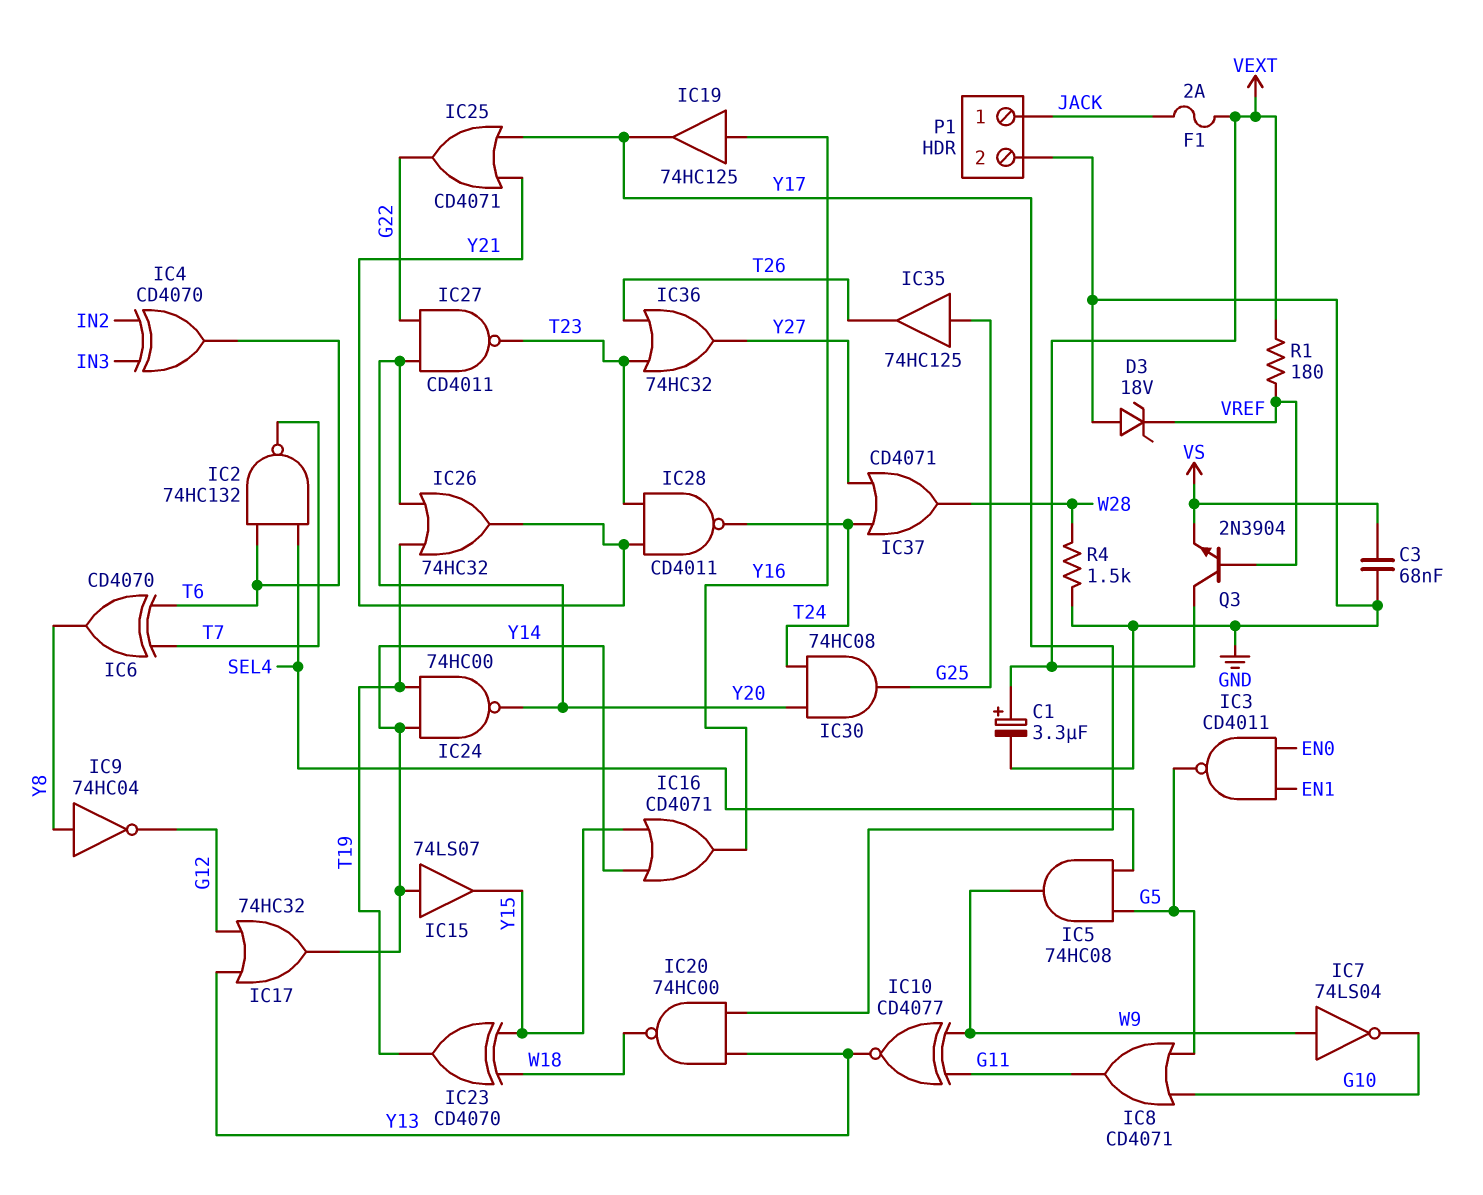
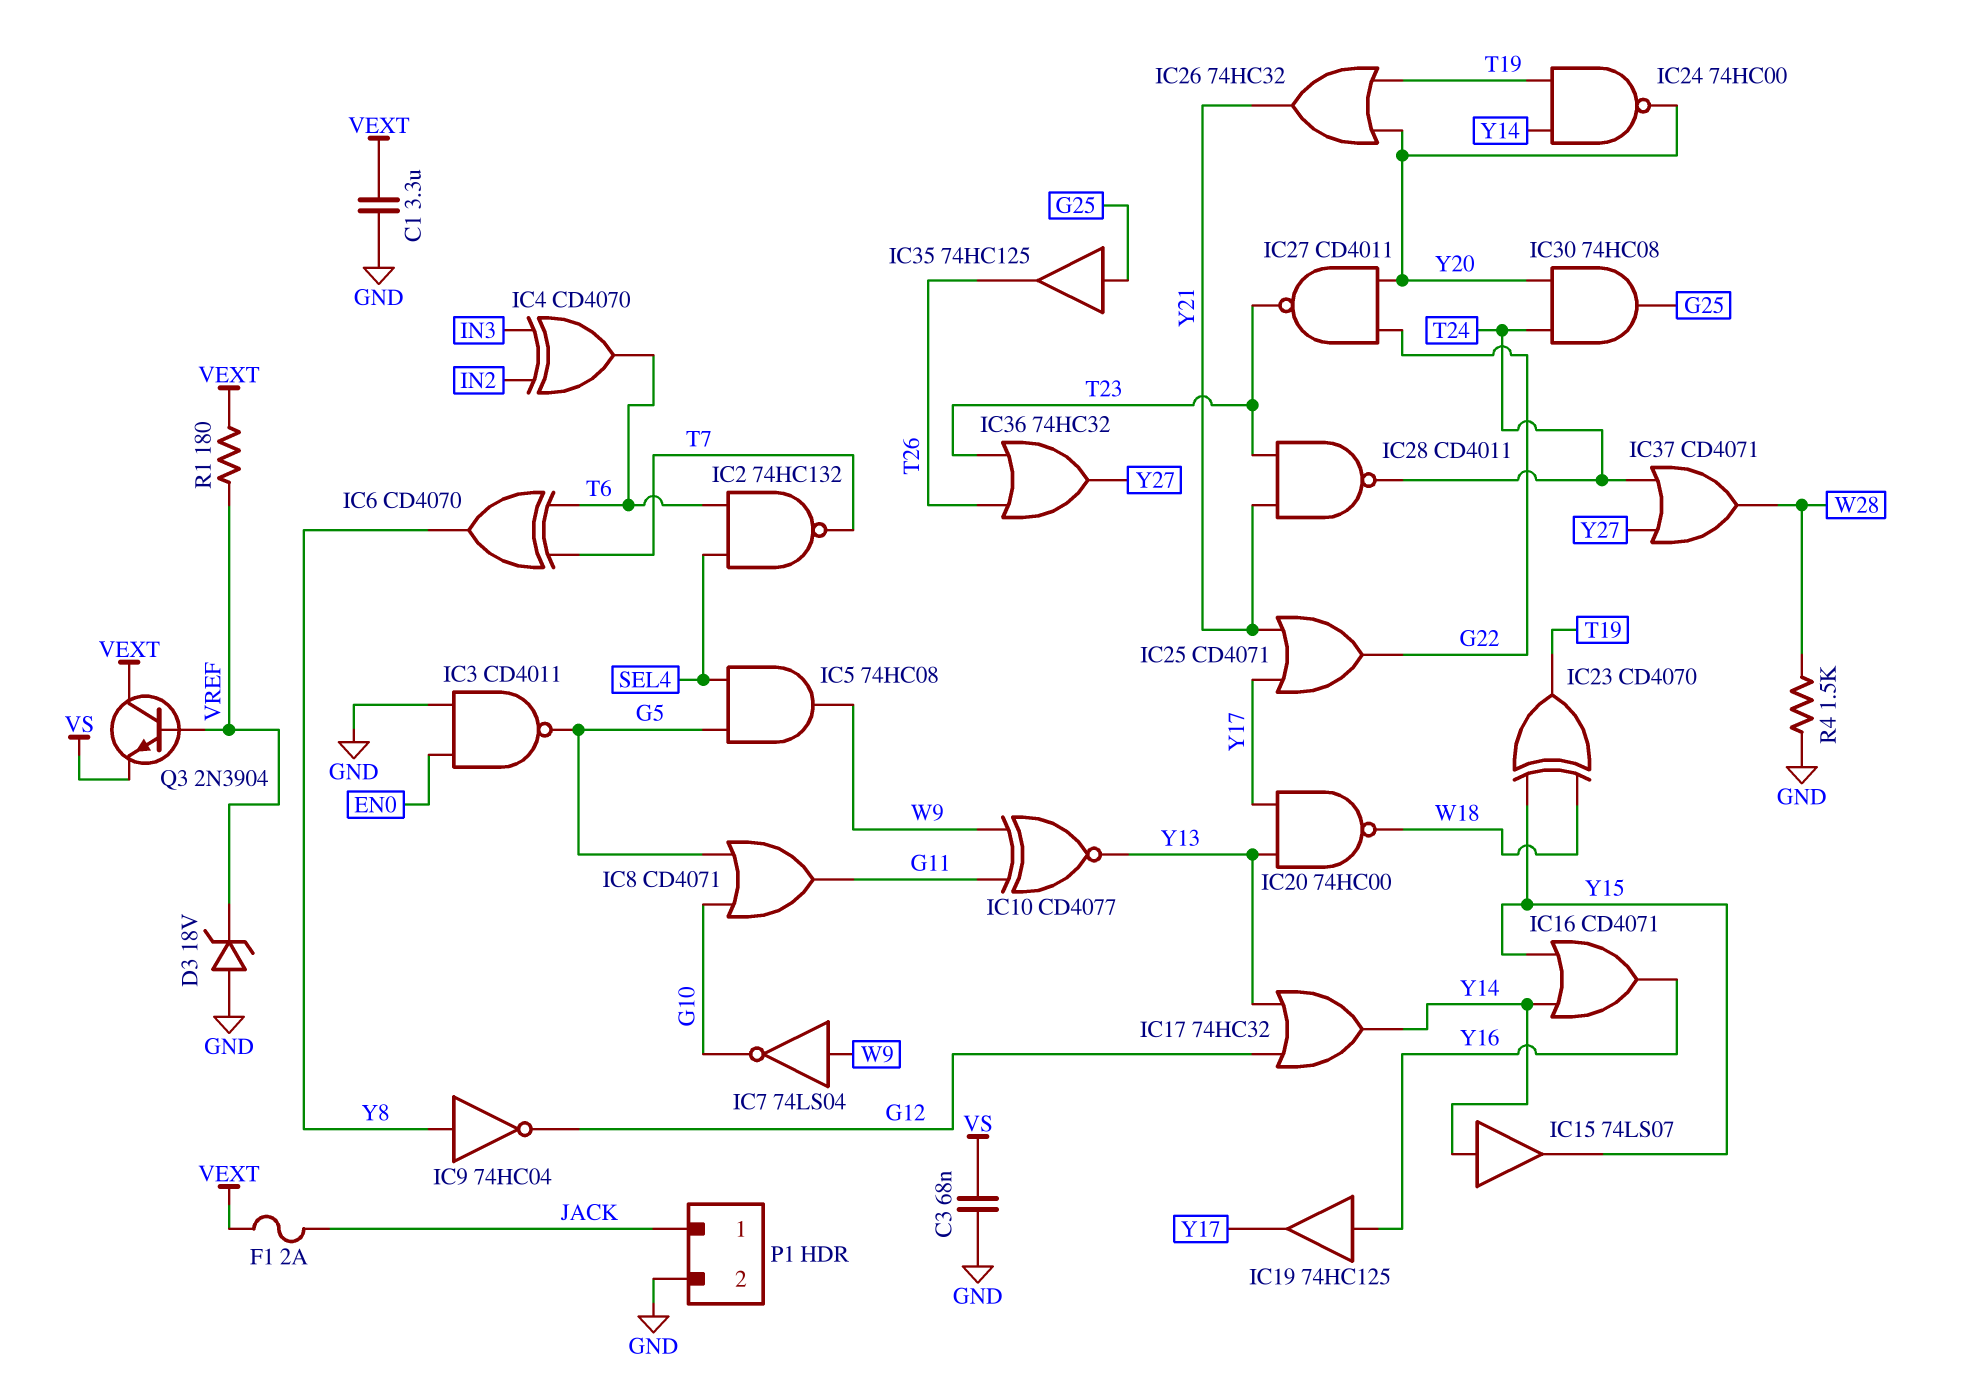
C1: 3.3uF (plus VEXT, minus GND) -> 3.3uF (GND, VEXT)
IC3: NAND CD4011 (in EN0, in EN1, out G5) -> NAND CD4011 (in EN0, in GND, out G5)

